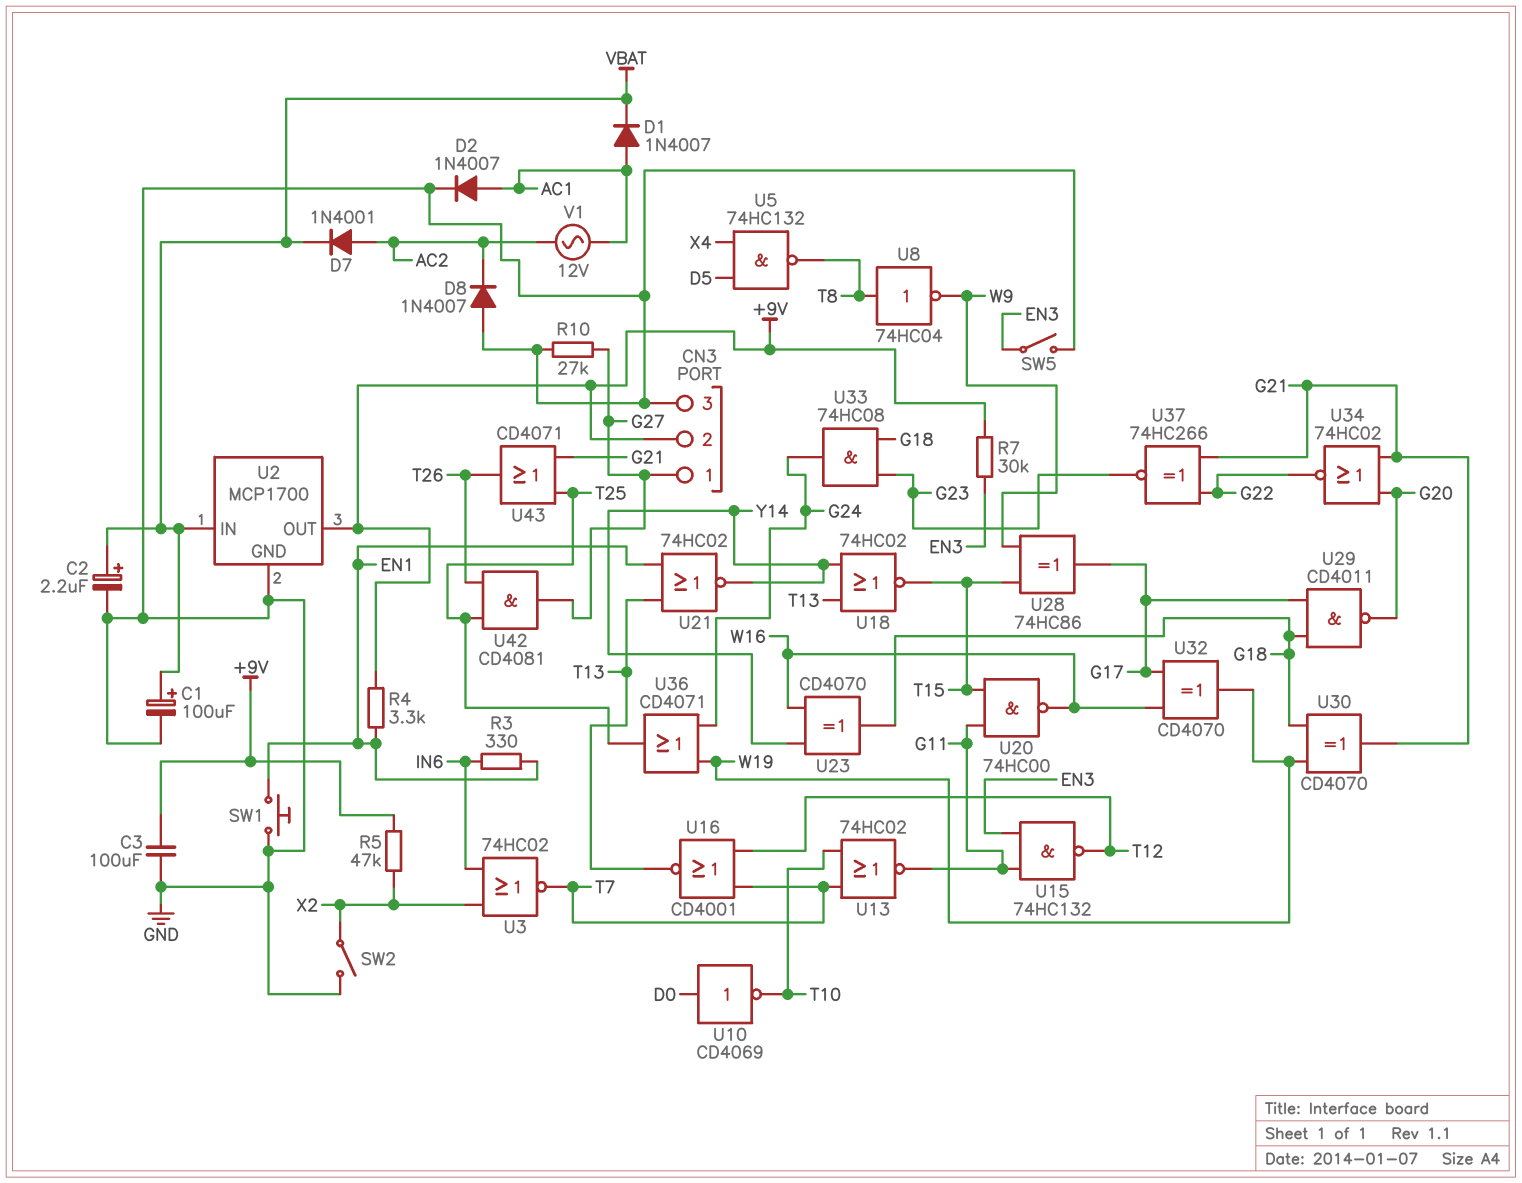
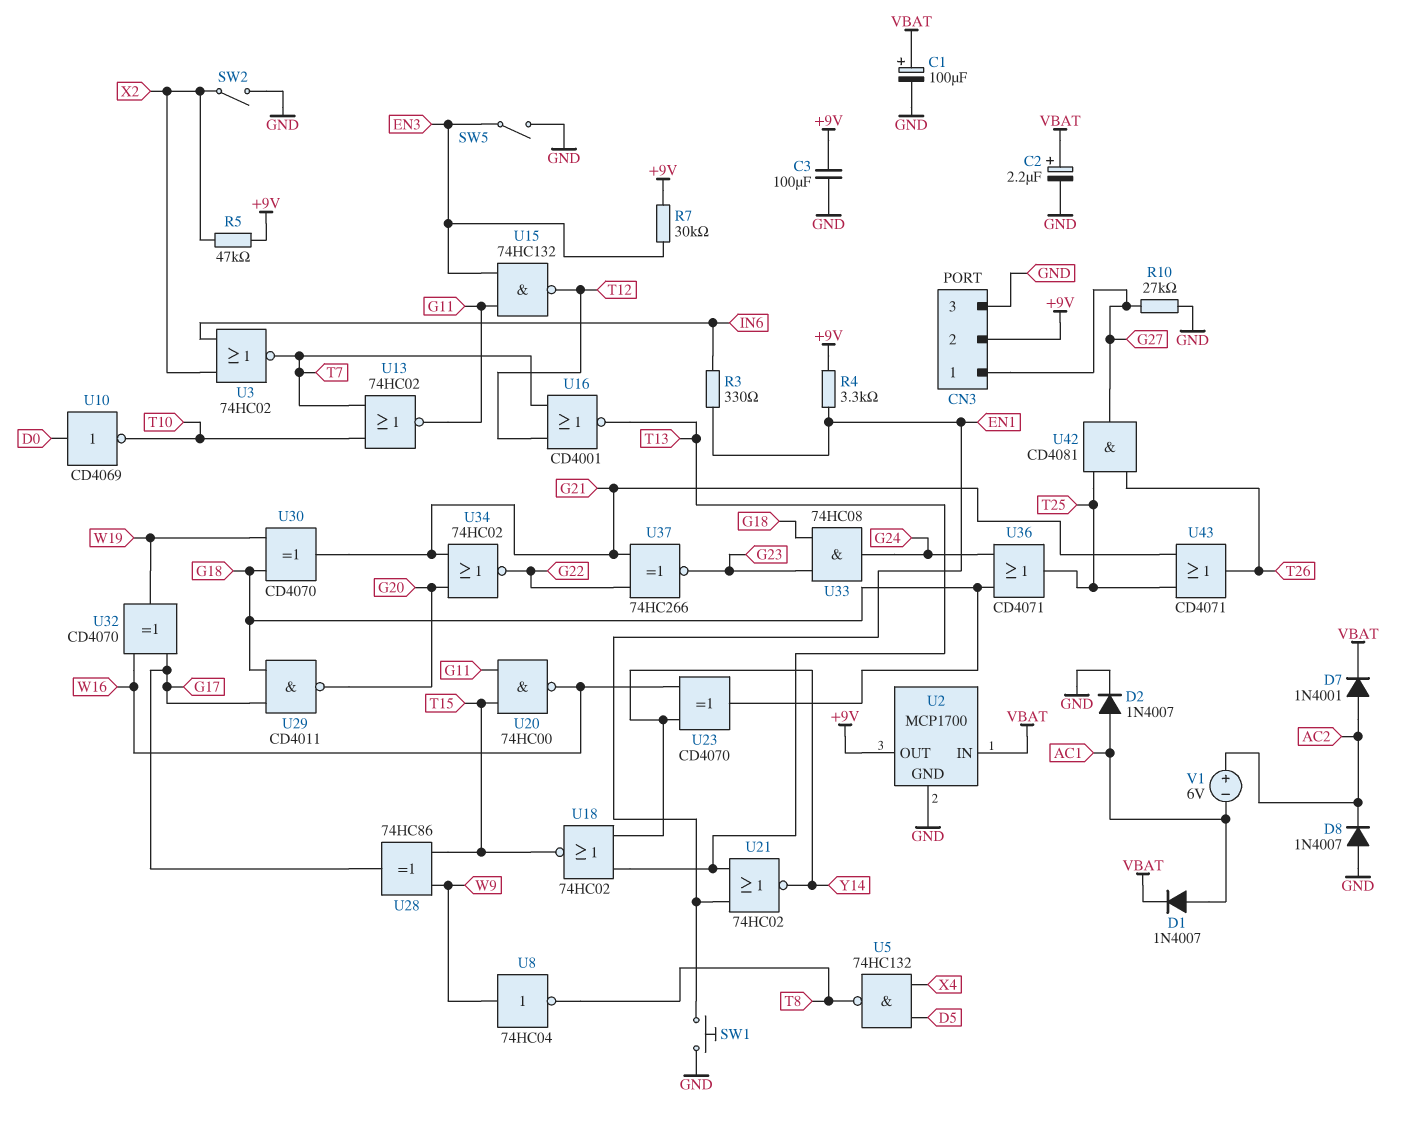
U8: NOT 74HC04 (in T8, out W9) -> NOT 74HC04 (in W9, out T8)
U36: OR CD4071 (in G24, in W19, out T25) -> OR CD4071 (in G18, in G24, out T25)
V1: AC 12V (AC1, AC2) -> 6V (plus AC2, minus AC1)

